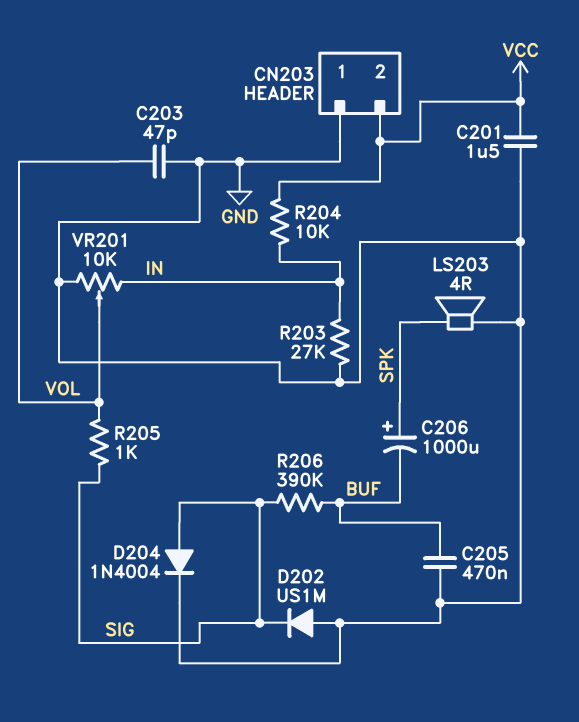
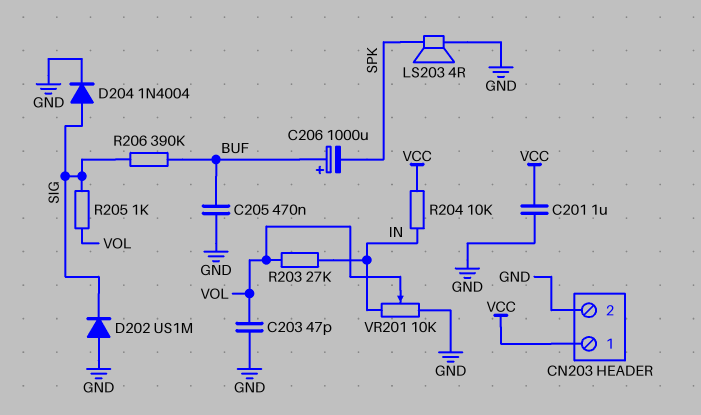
C201: 1.5uF (GND, VCC) -> 1uF (GND, VCC)
C206: 1000uF (plus SPK, minus BUF) -> 1000uF (plus BUF, minus SPK)
CN203 pin 1: GND -> VCC
CN203 pin 2: VCC -> GND
R203: 27k (GND, IN) -> 27k (IN, VOL)

